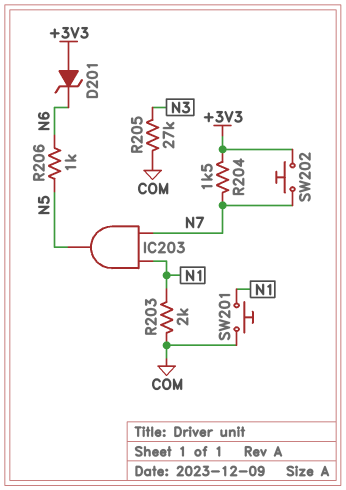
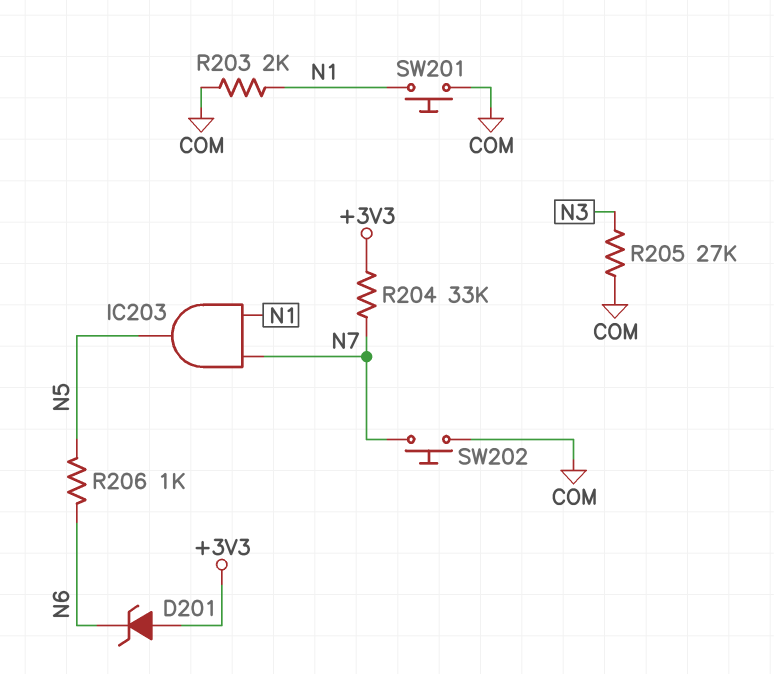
R204: 1.5k (+3V3, N7) -> 33k (+3V3, N7)
SW202: button (+3V3, N7) -> button (COM, N7)

